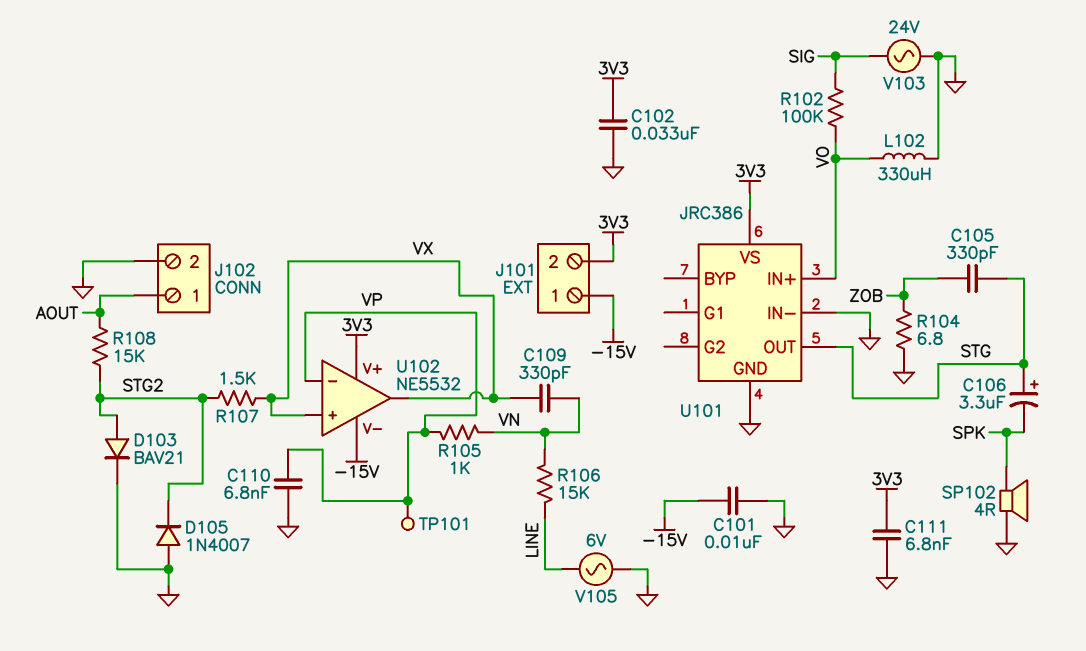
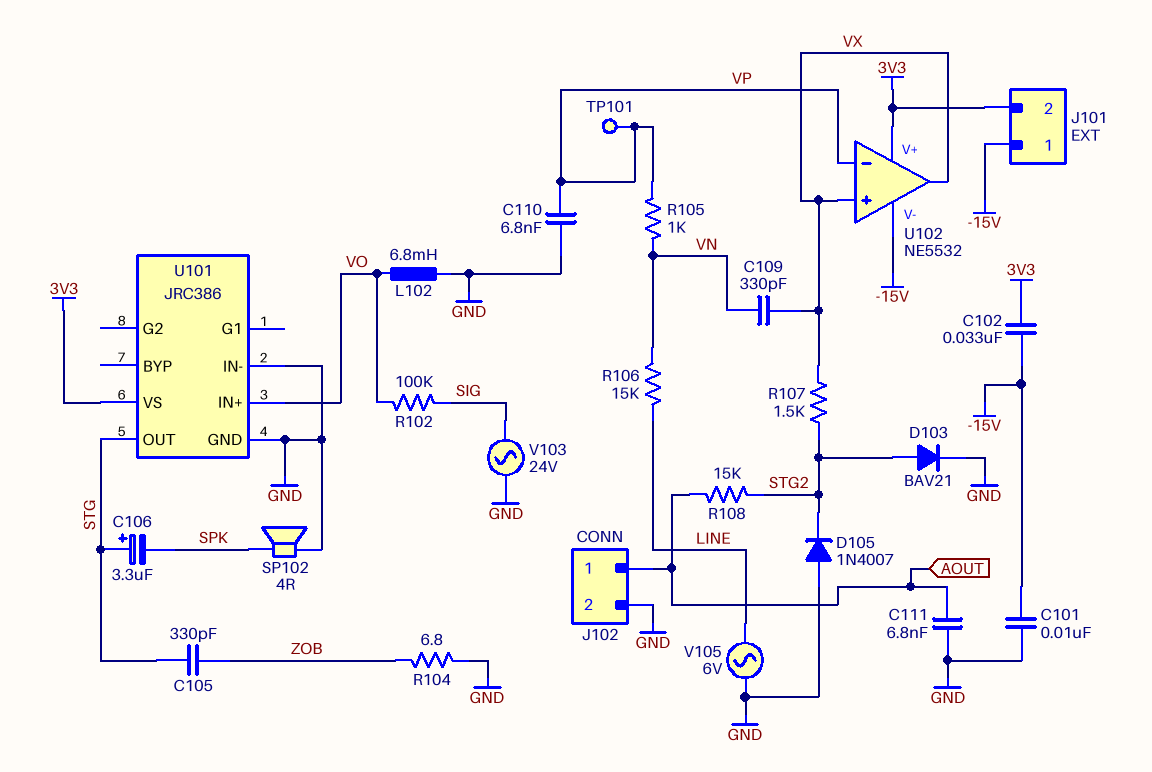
C102: 33nF (3V3, GND) -> 33nF (-15V, 3V3)
C111: 6.8nF (3V3, GND) -> 6.8nF (AOUT, GND)
L102: 330uH (GND, VO) -> 6.8mH (GND, VO)

